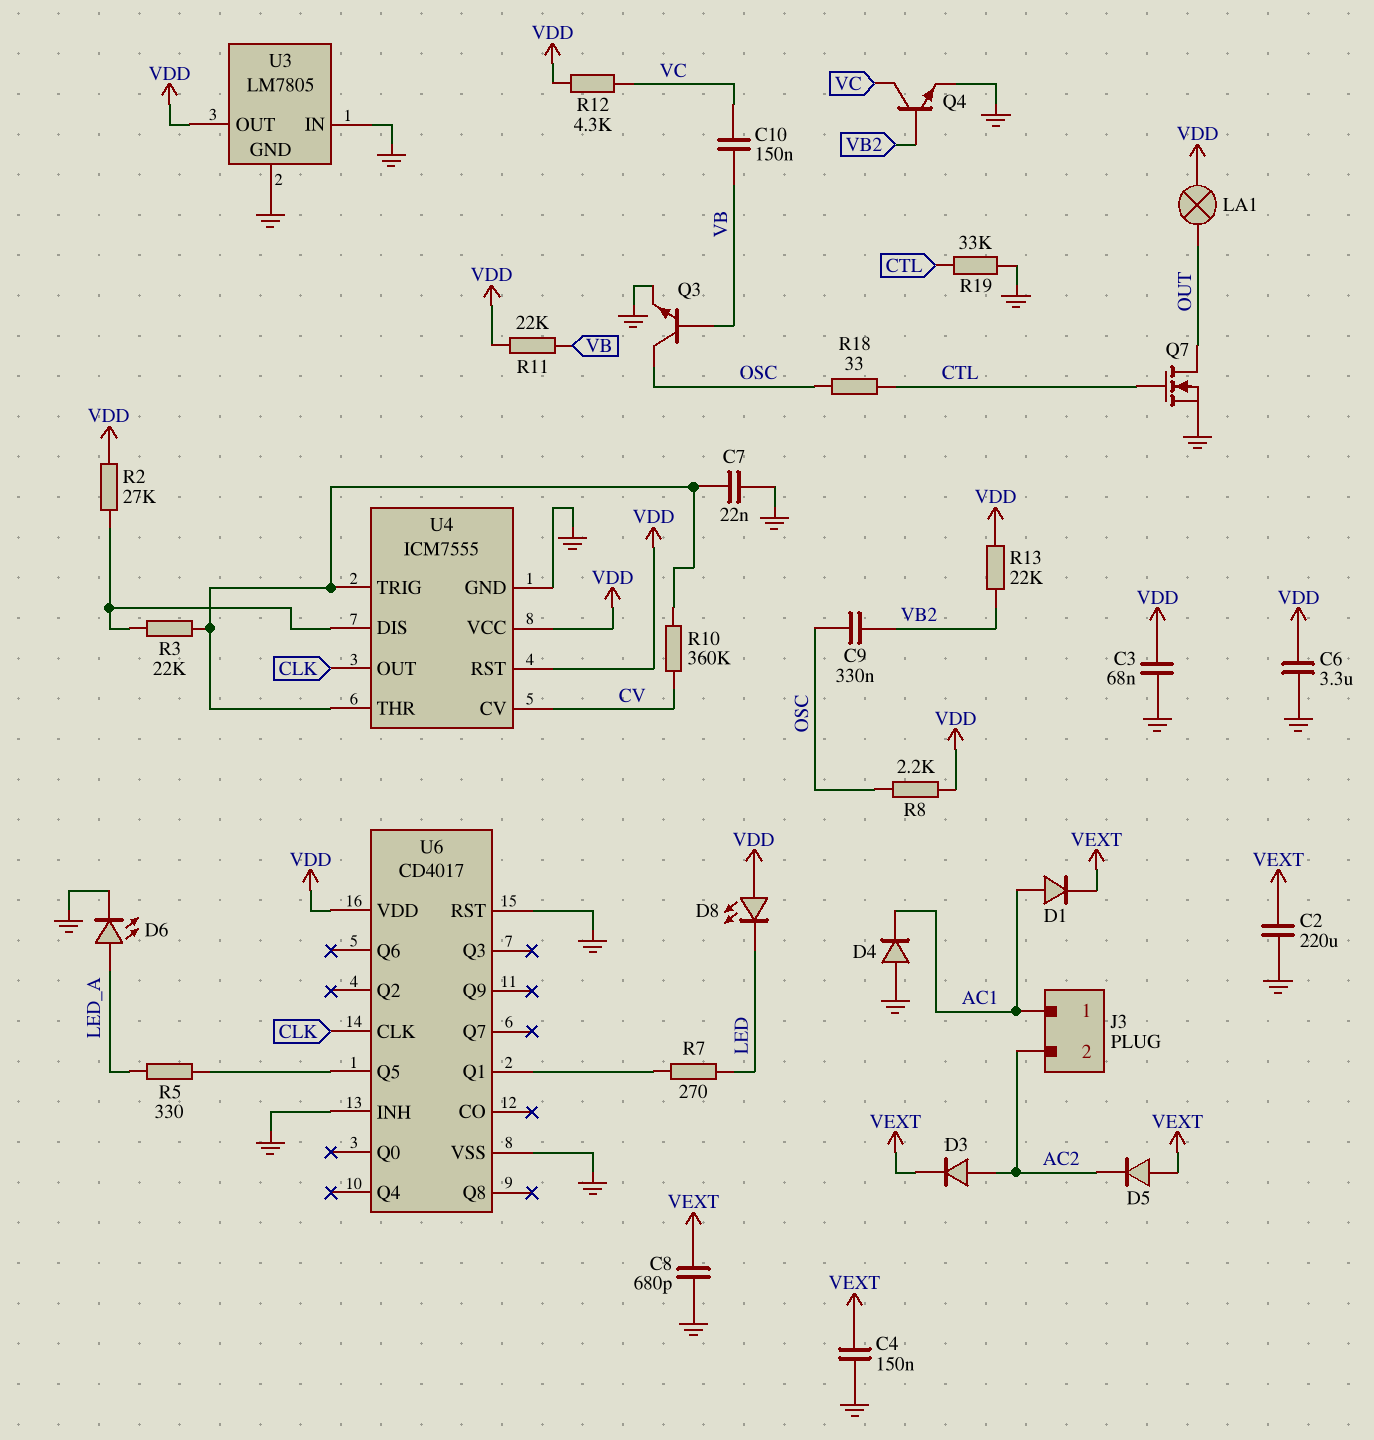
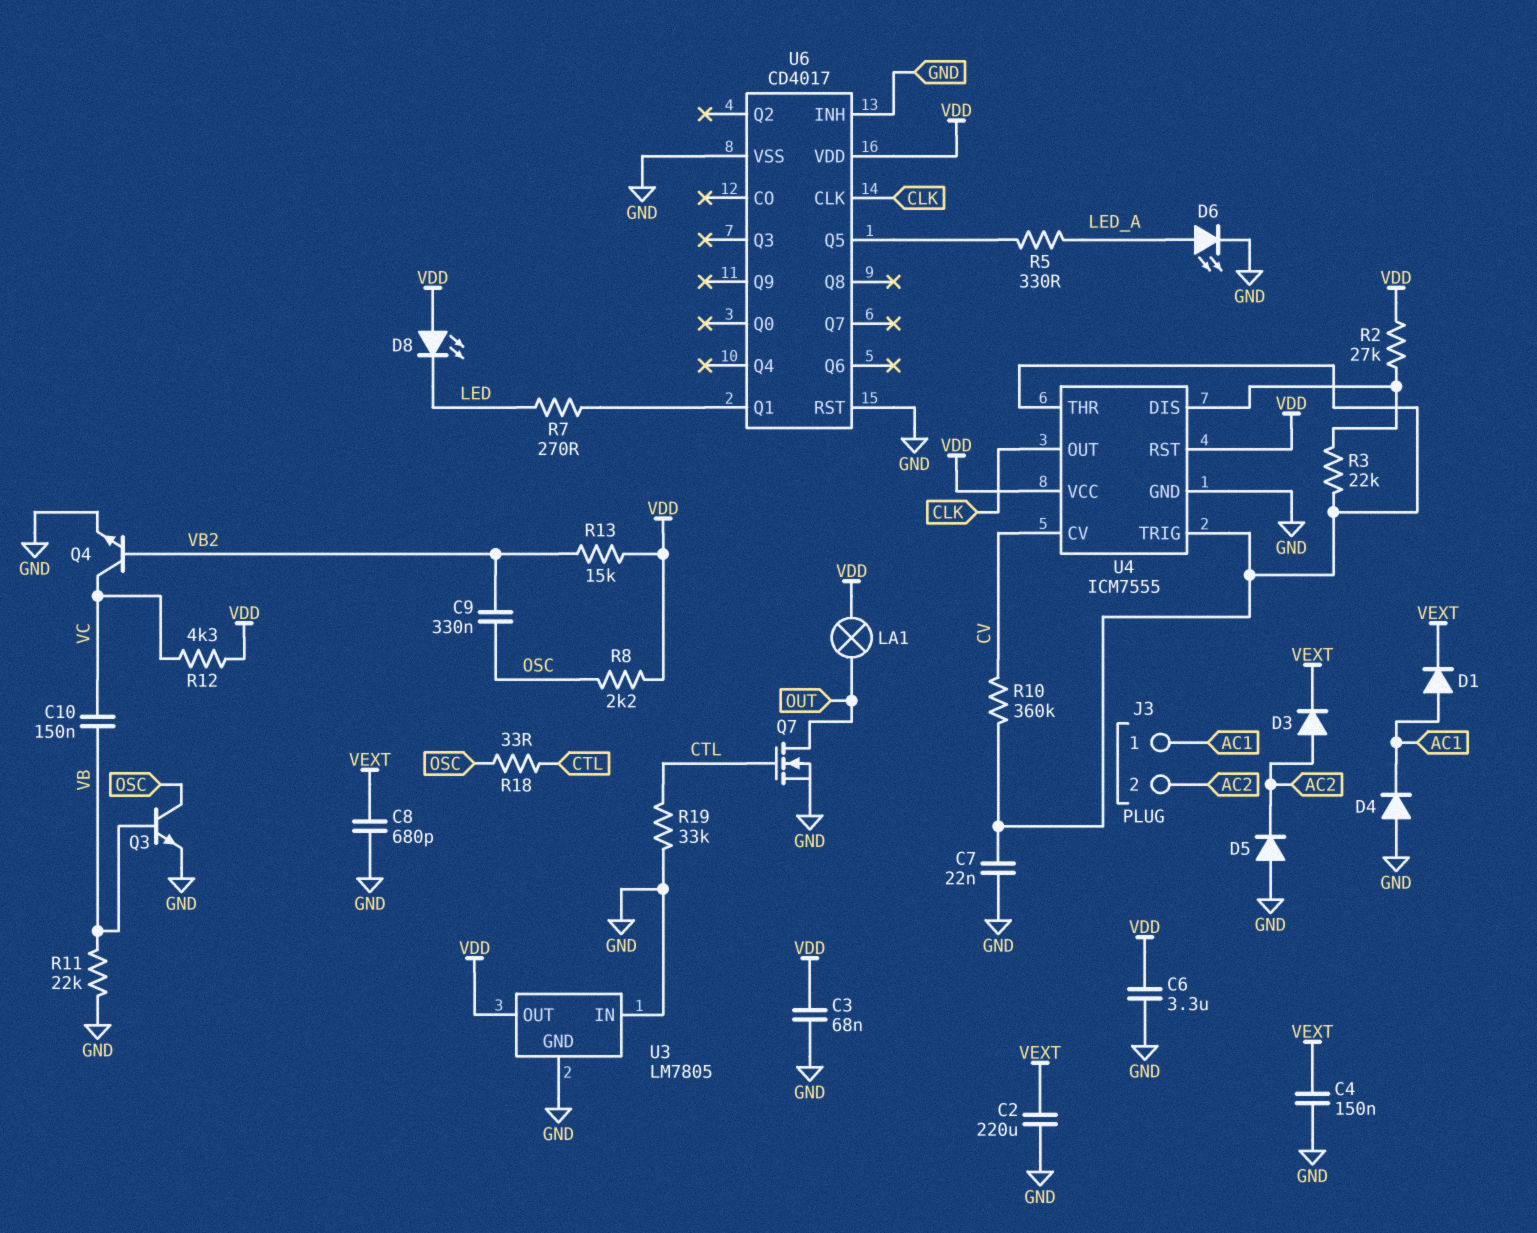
D5: diode (A VEXT, K AC2) -> diode (A GND, K AC2)
R11: 22k (VB, VDD) -> 22k (GND, VB)
R13: 22k (VB2, VDD) -> 15k (VB2, VDD)

